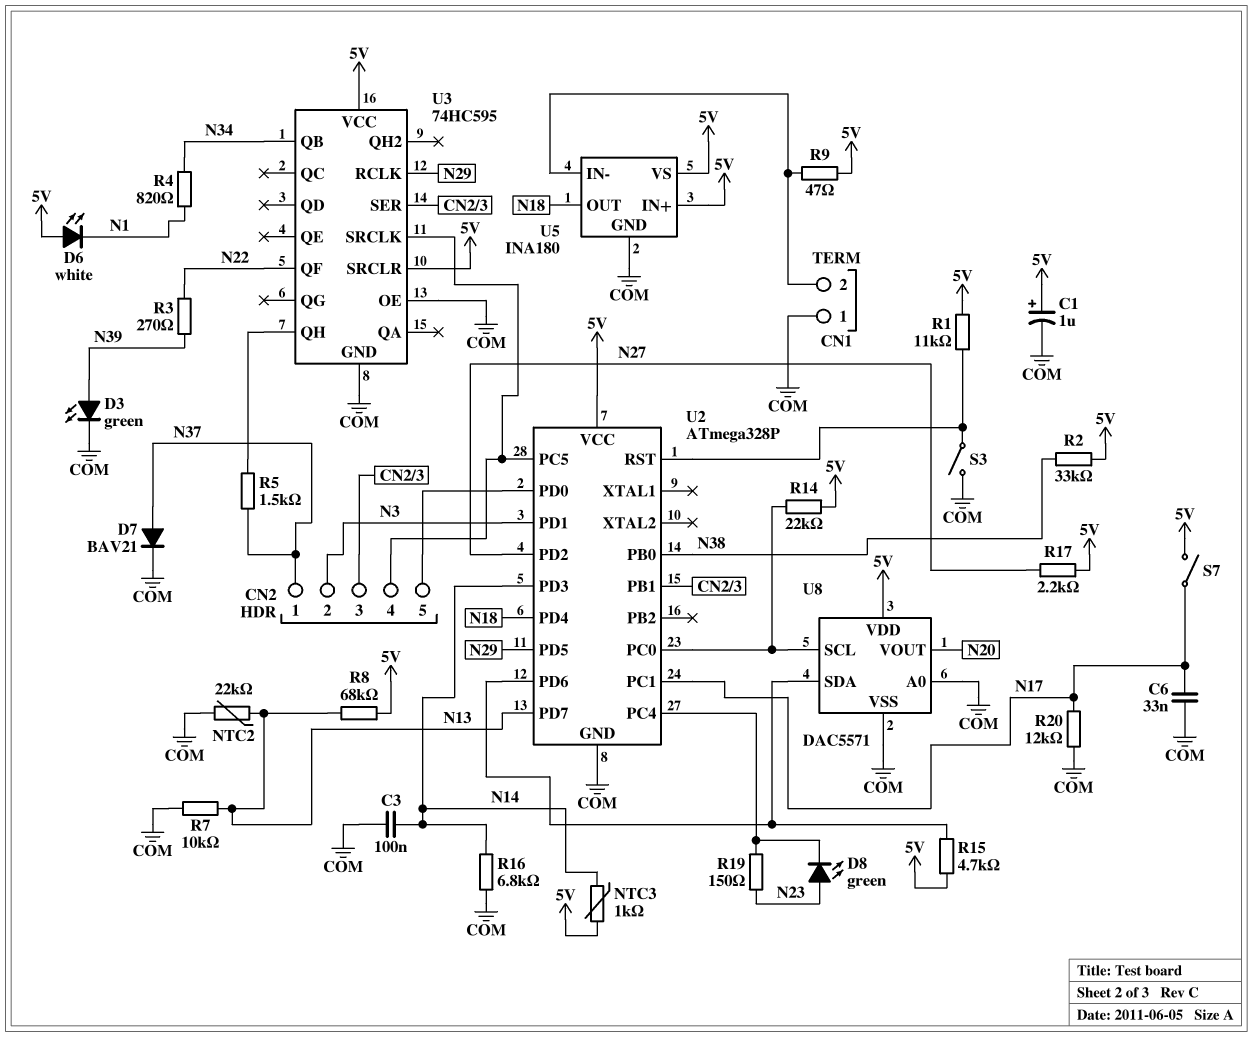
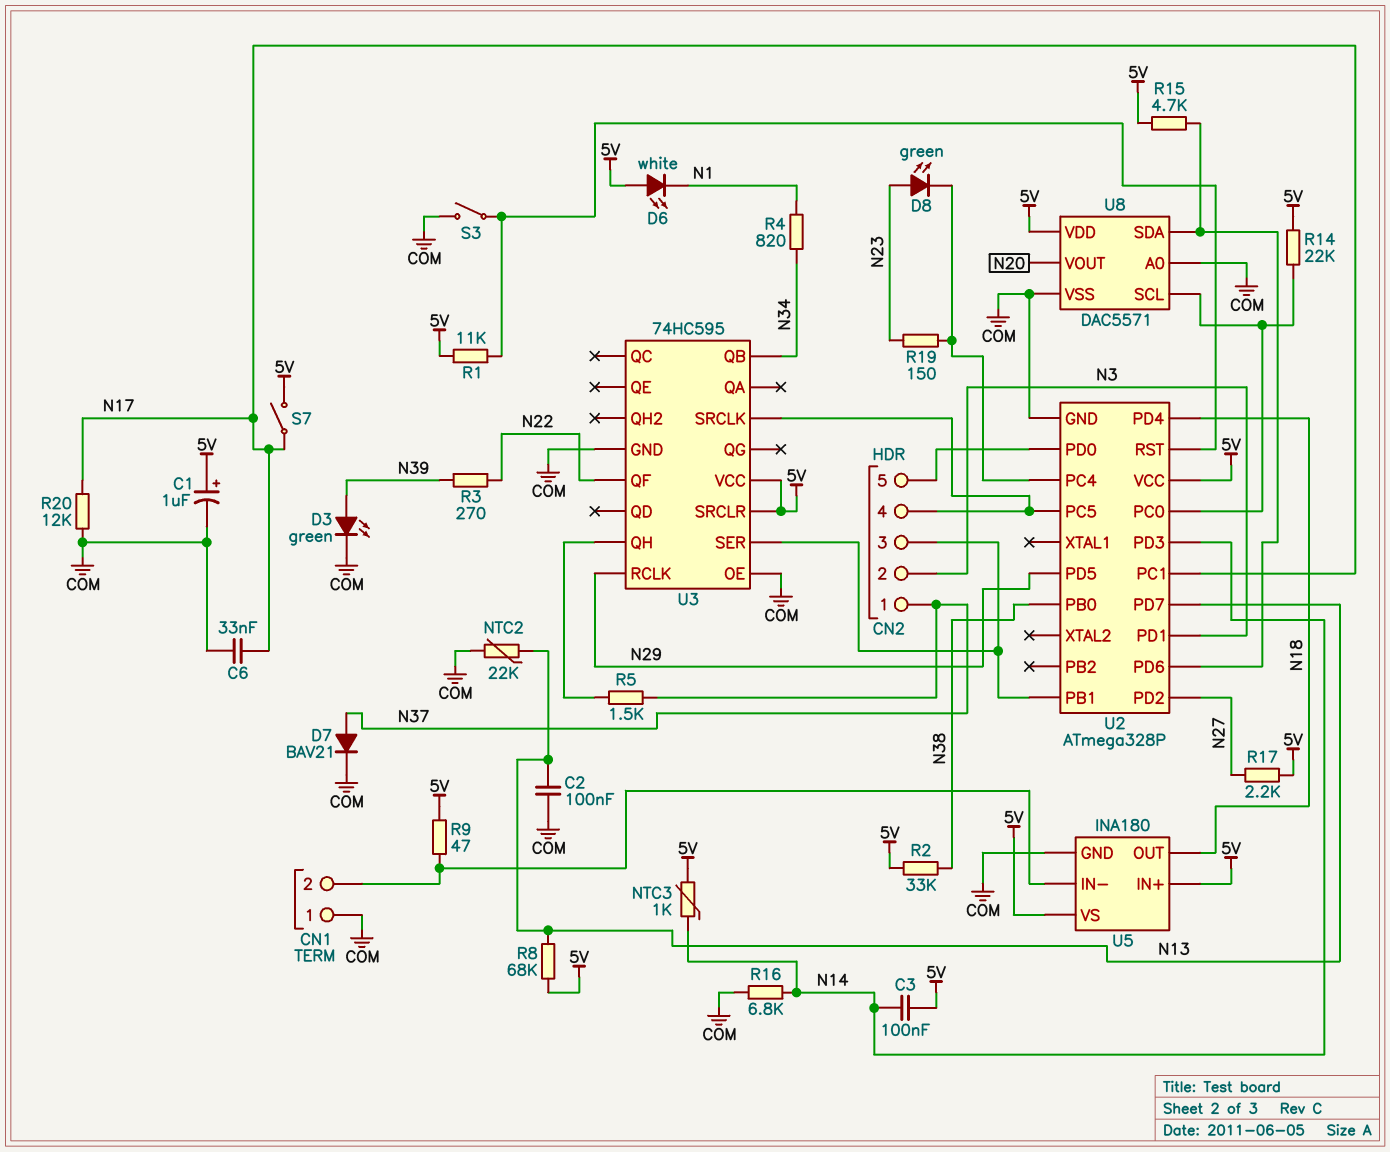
C2: none -> 100nF (COM, N13)
C3: 100nF (COM, N14) -> 100nF (5V, N14)
R7: 10k (COM, N13) -> none

